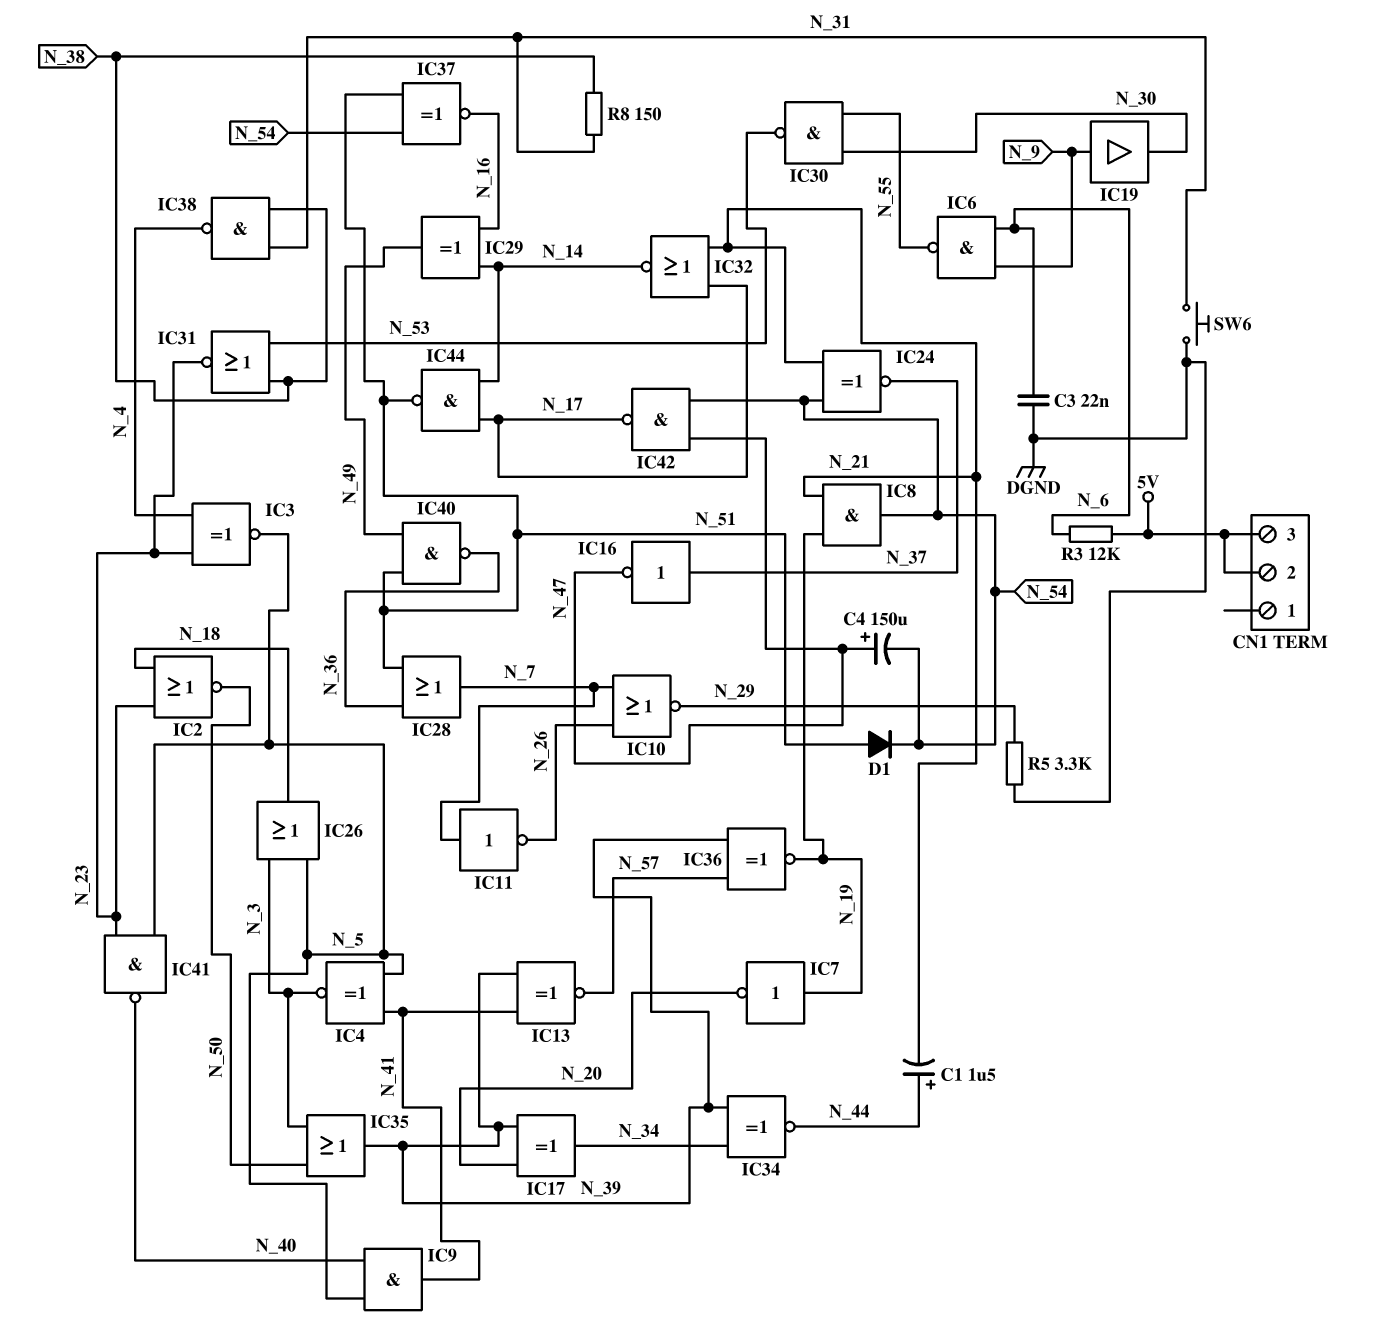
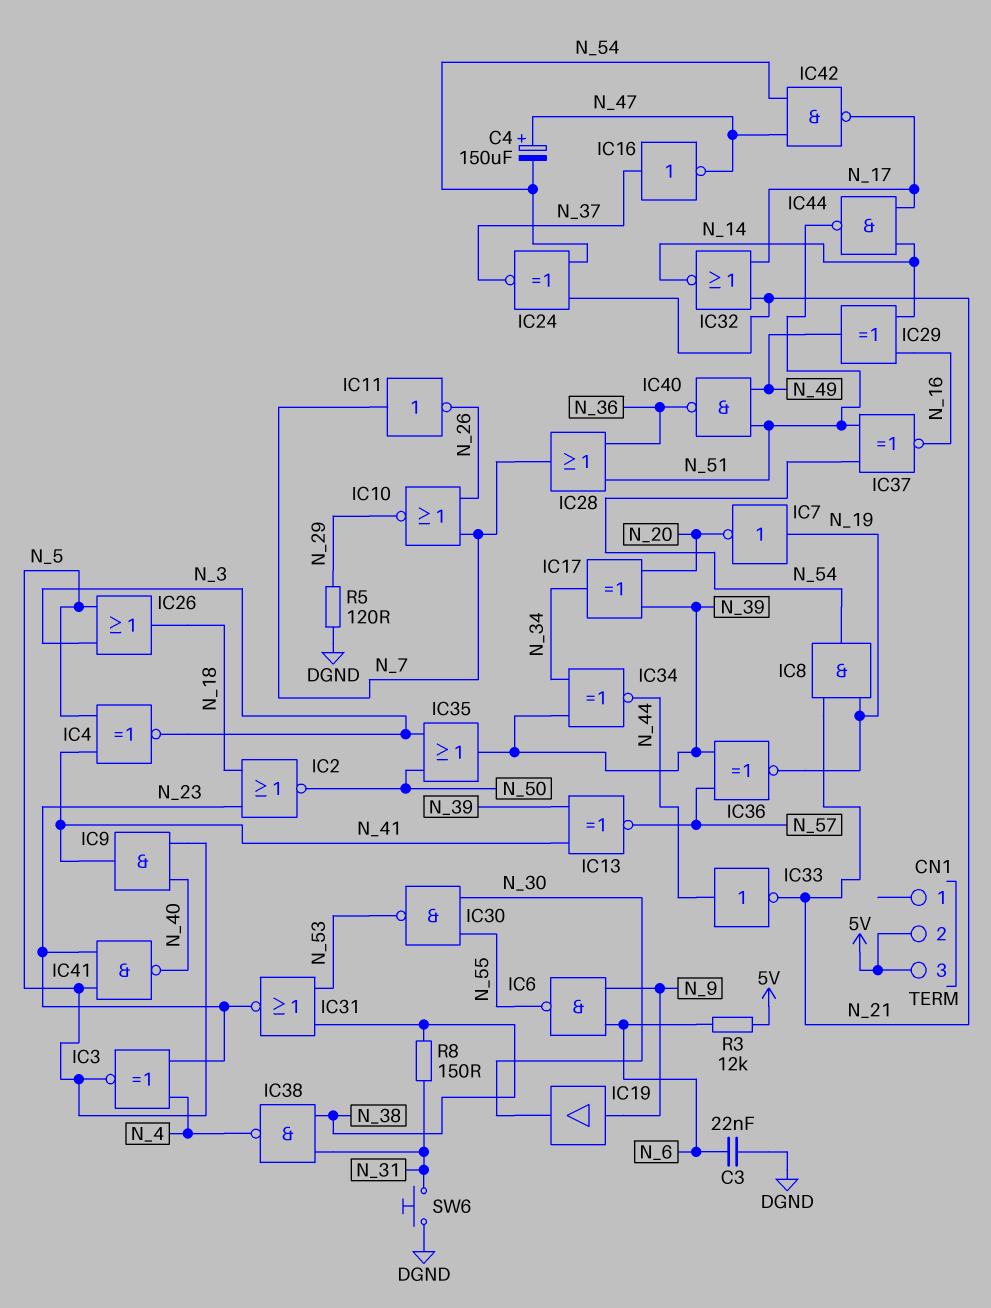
C1: 1.5uF (plus N_44, minus N_21) -> none
D1: diode (A N_51, K N_54) -> none
IC33: none -> NOT (in N_44, out N_21)
R5: 3.3k (DGND, N_29) -> 120 (DGND, N_29)

